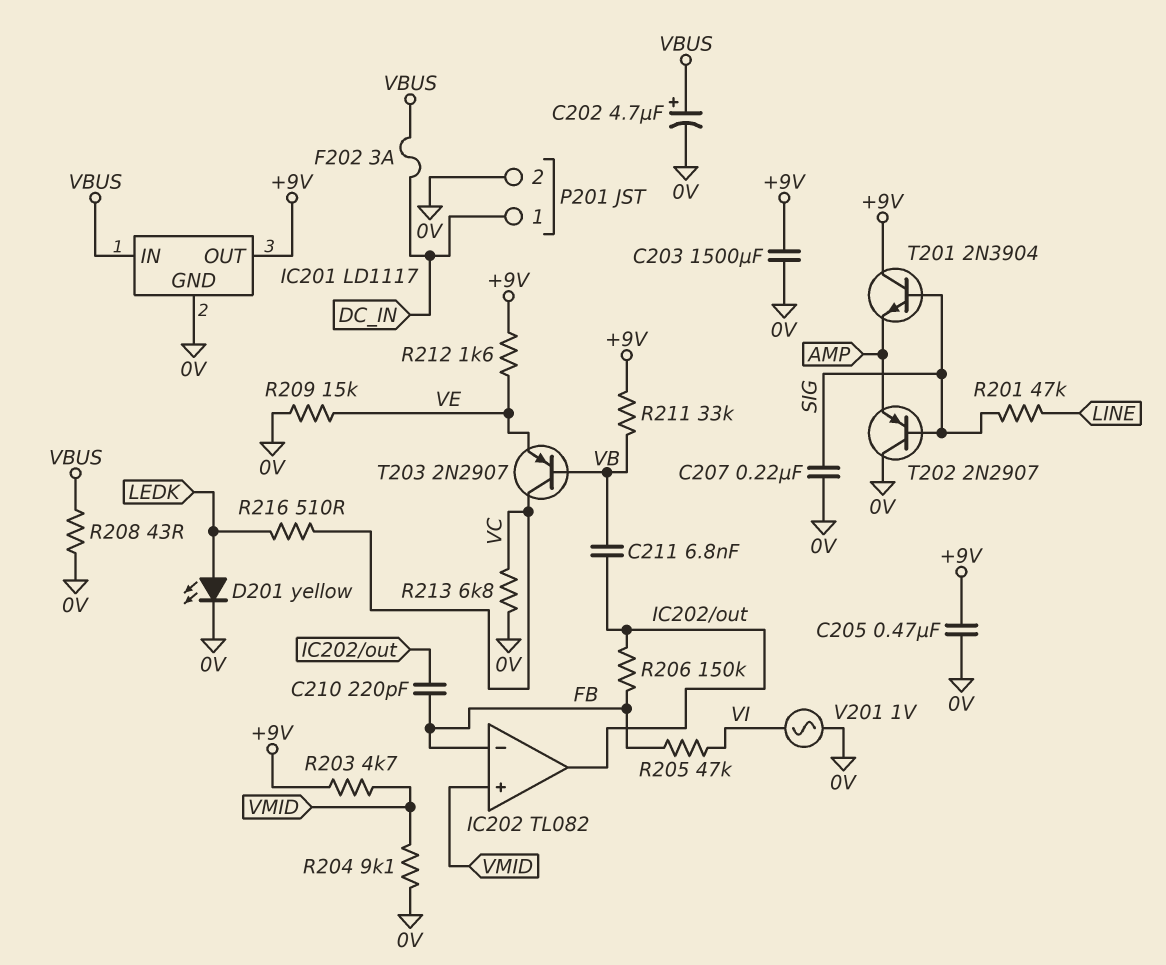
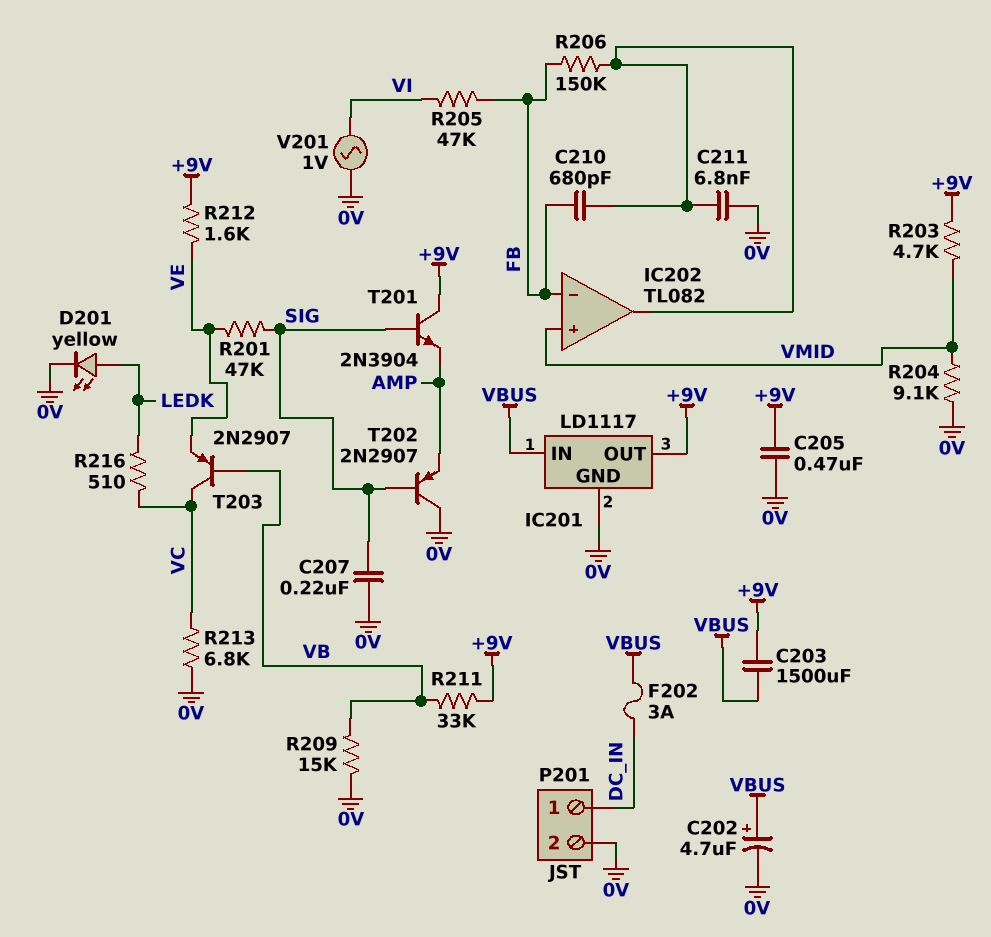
C203: 1500uF (+9V, 0V) -> 1500uF (+9V, VBUS)
C210: 220pF (FB, IC202/out) -> 680pF (FB, IC202/out)
C211: 6.8nF (IC202/out, VB) -> 6.8nF (0V, IC202/out)
R201: 47k (LINE, SIG) -> 47k (SIG, VE)
R208: 43 (0V, VBUS) -> none
R209: 15k (0V, VE) -> 15k (0V, VB)

